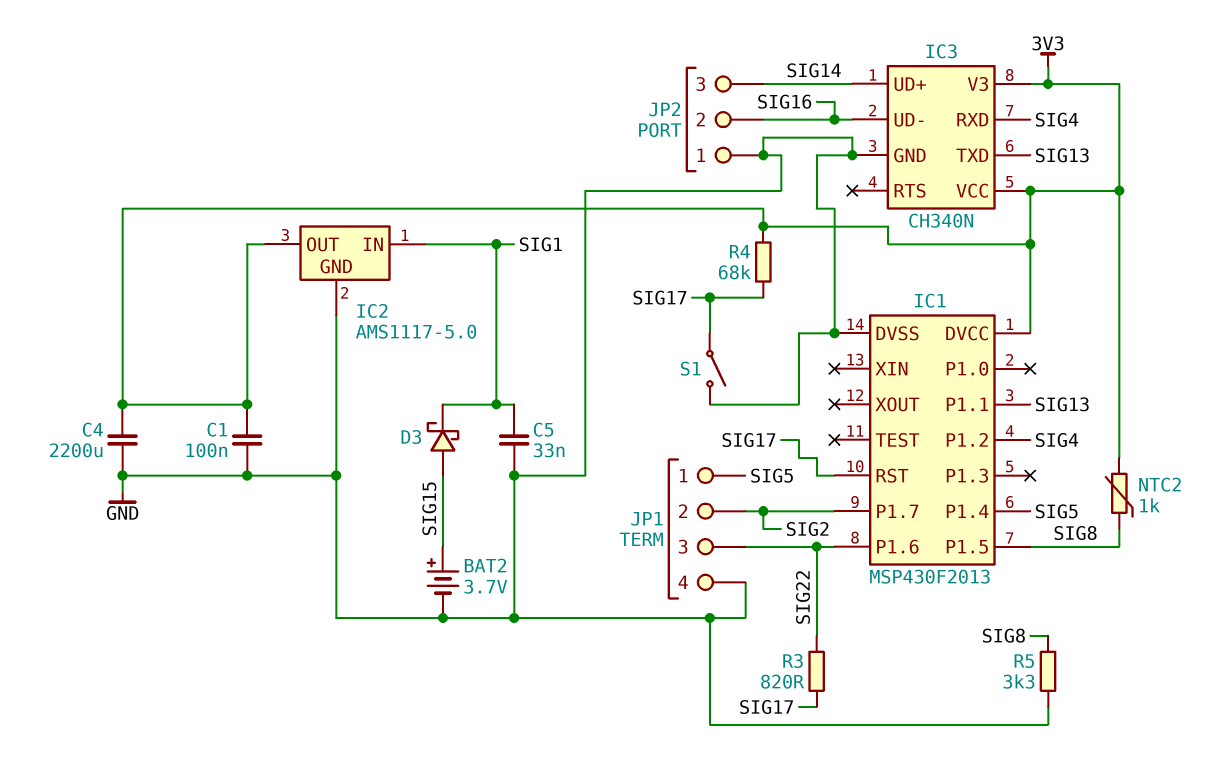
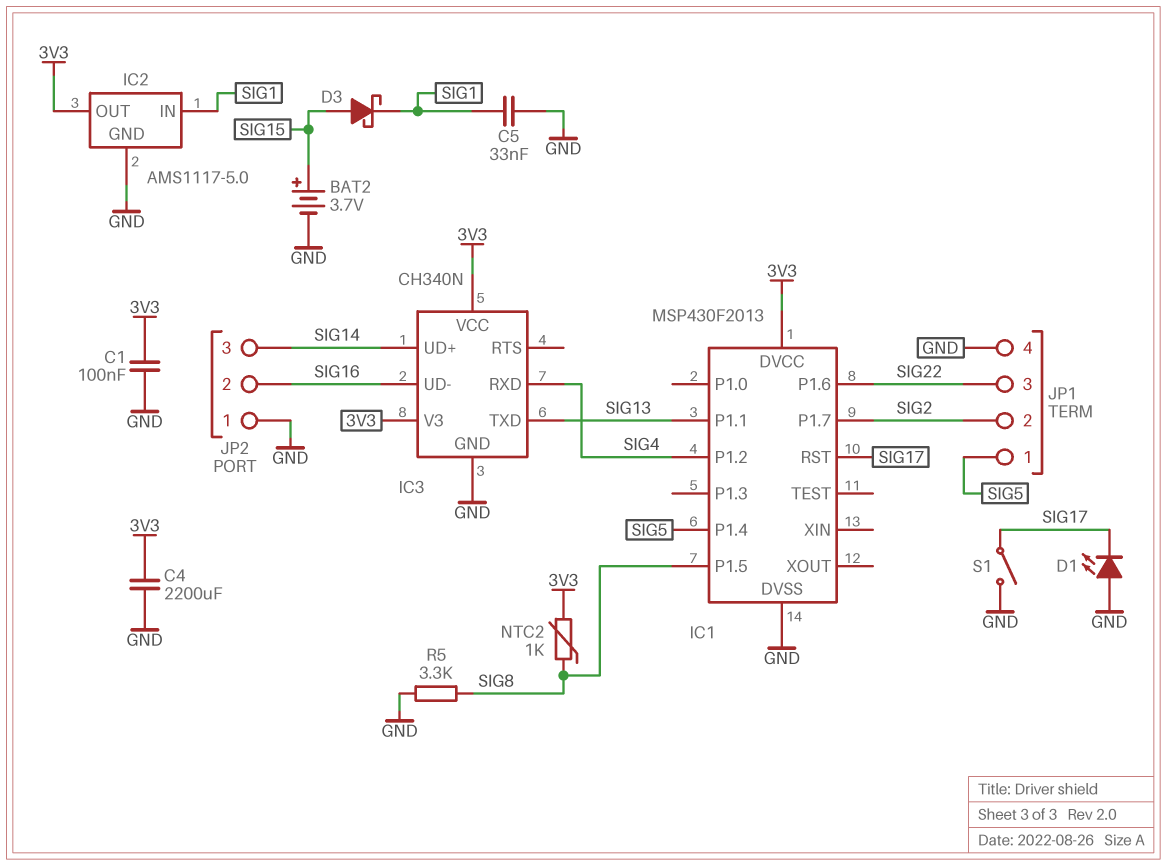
D1: none -> LED (A GND, K SIG17)
R3: 820 (SIG17, SIG22) -> none
R4: 68k (3V3, SIG17) -> none

